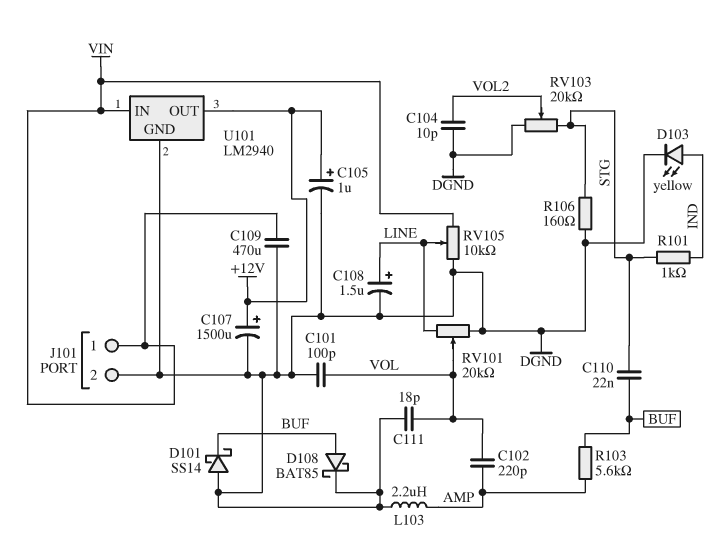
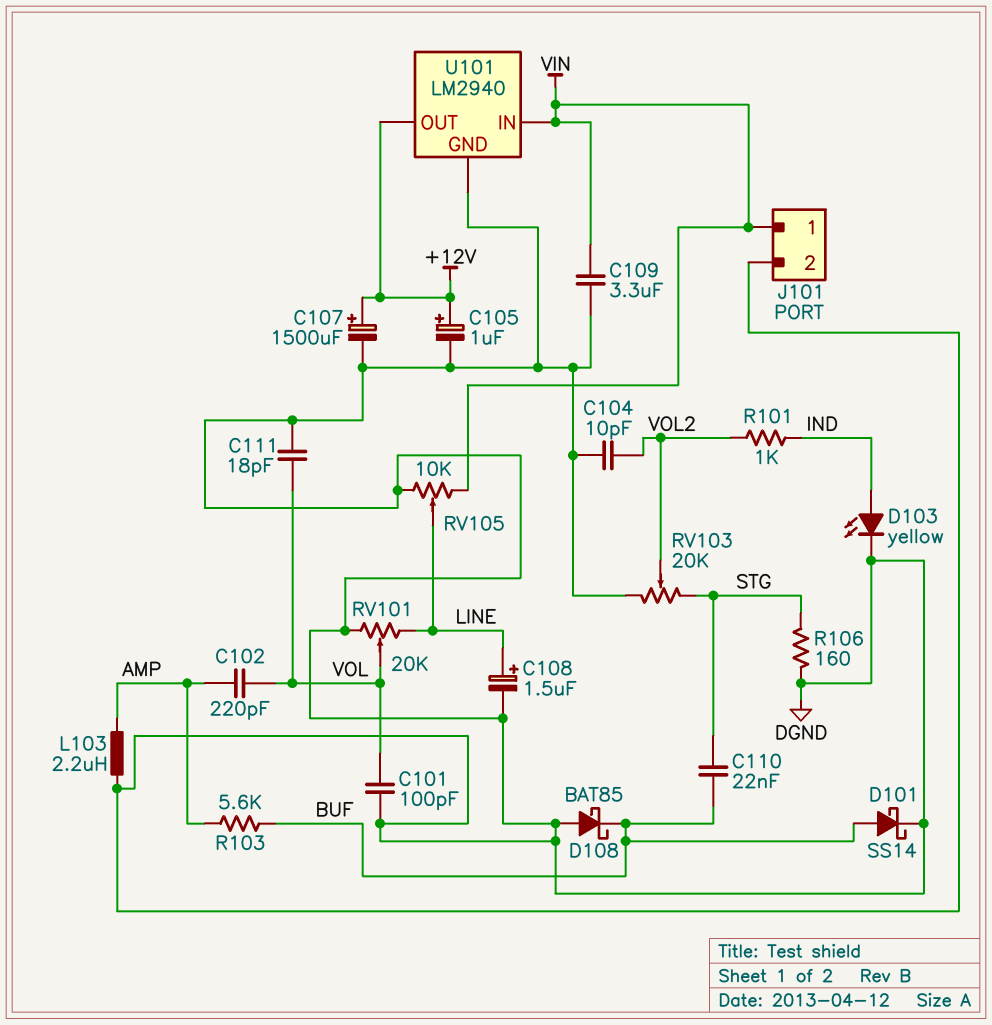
C109: 470uF (DGND, VIN) -> 3.3uF (DGND, VIN)
D101: schottky SS14 (A DGND, K BUF) -> schottky SS14 (A BUF, K DGND)
D108: schottky BAT85 (A BUF, K DGND) -> schottky BAT85 (A DGND, K BUF)
R101: 1k (IND, STG) -> 1k (IND, VOL2)

